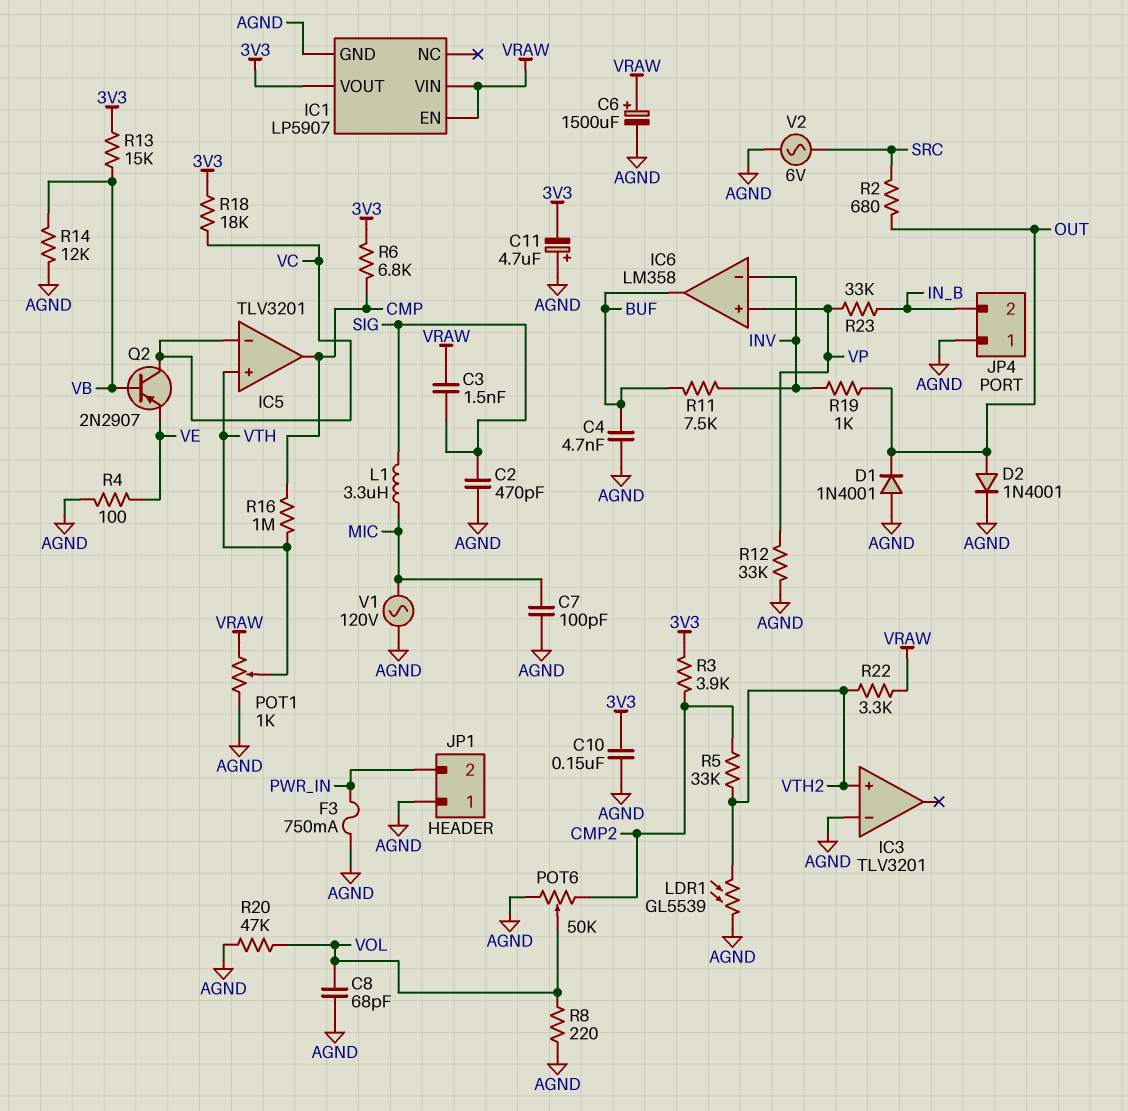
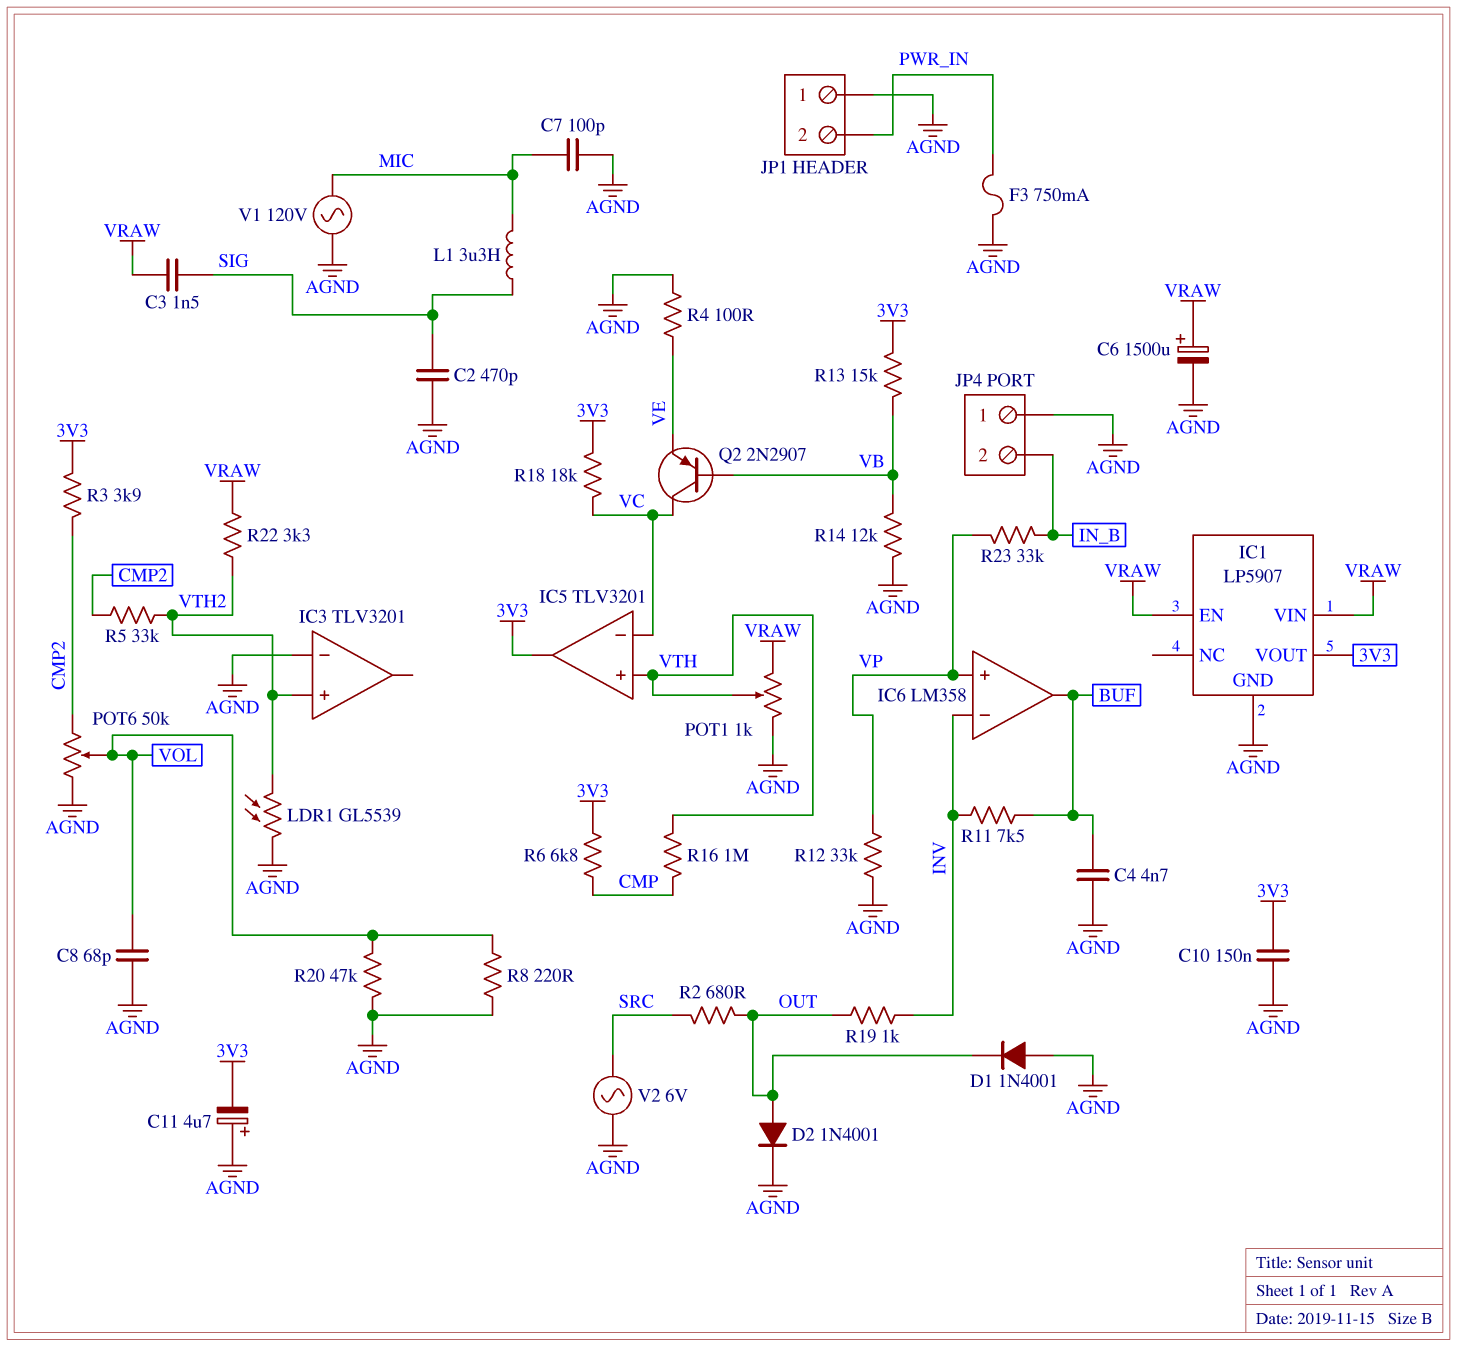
IC5 pin out: CMP -> 3V3

